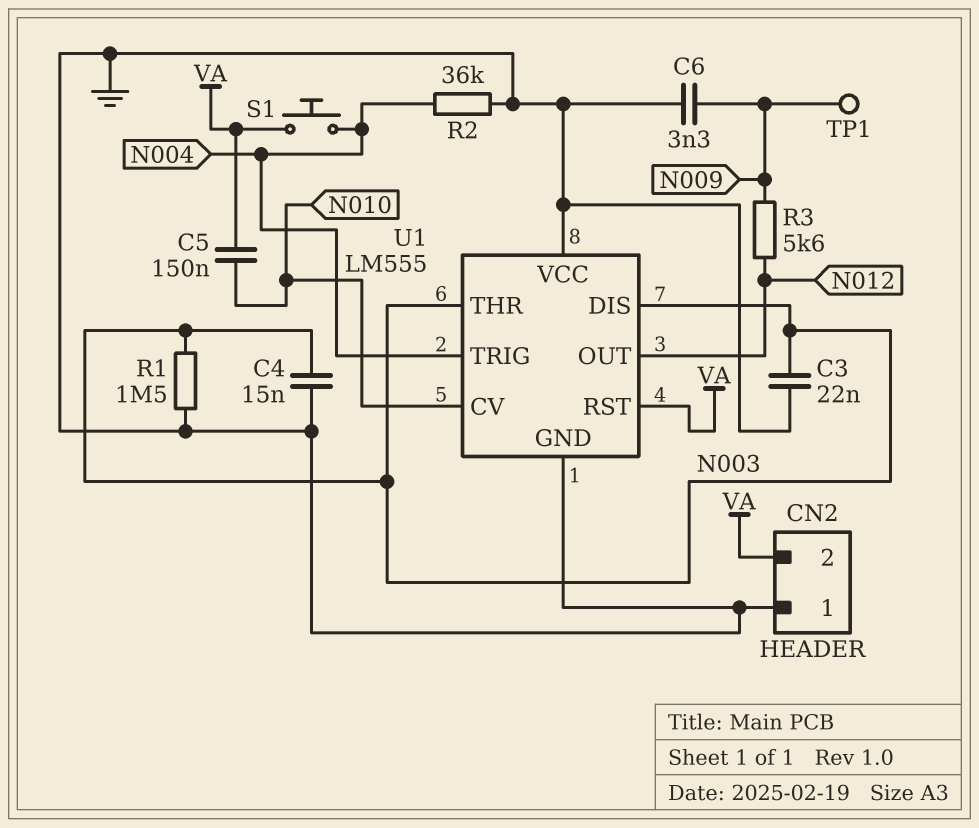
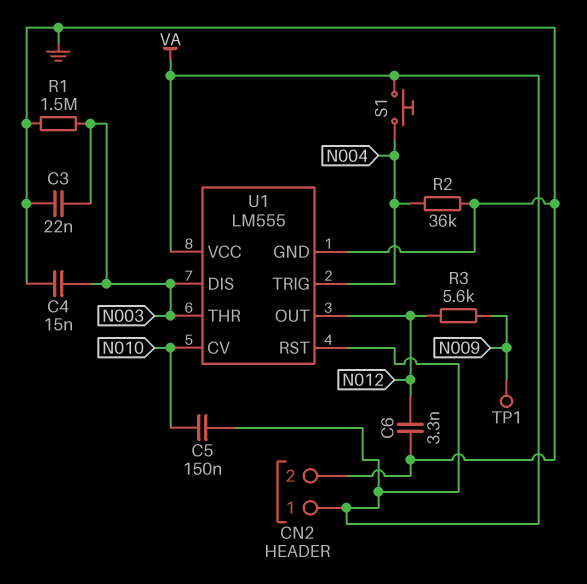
C6: 3.3nF (GND, N009) -> 3.3nF (GND, N012)
CN2 pin 1: GND -> VA
CN2 pin 2: VA -> GND
U1 pin VCC: GND -> VA

